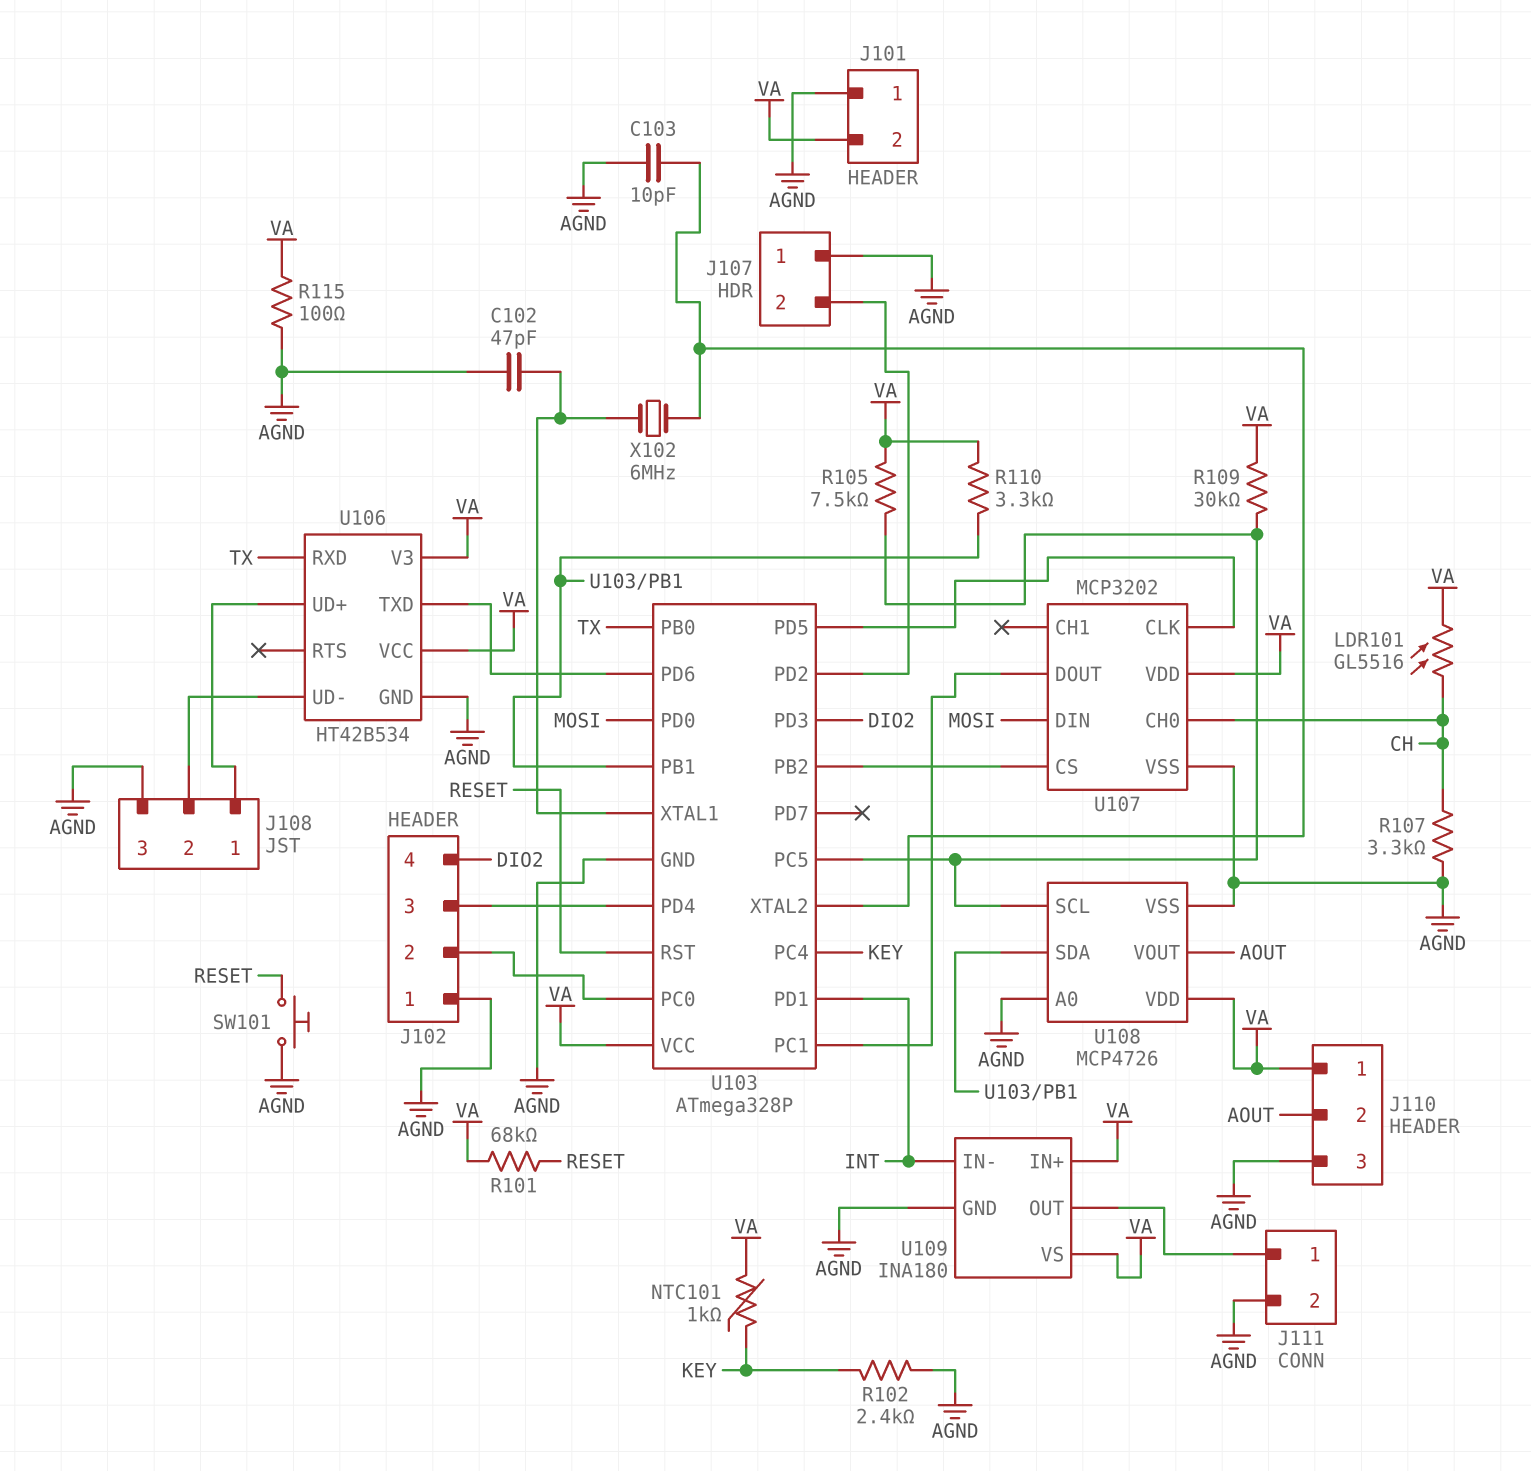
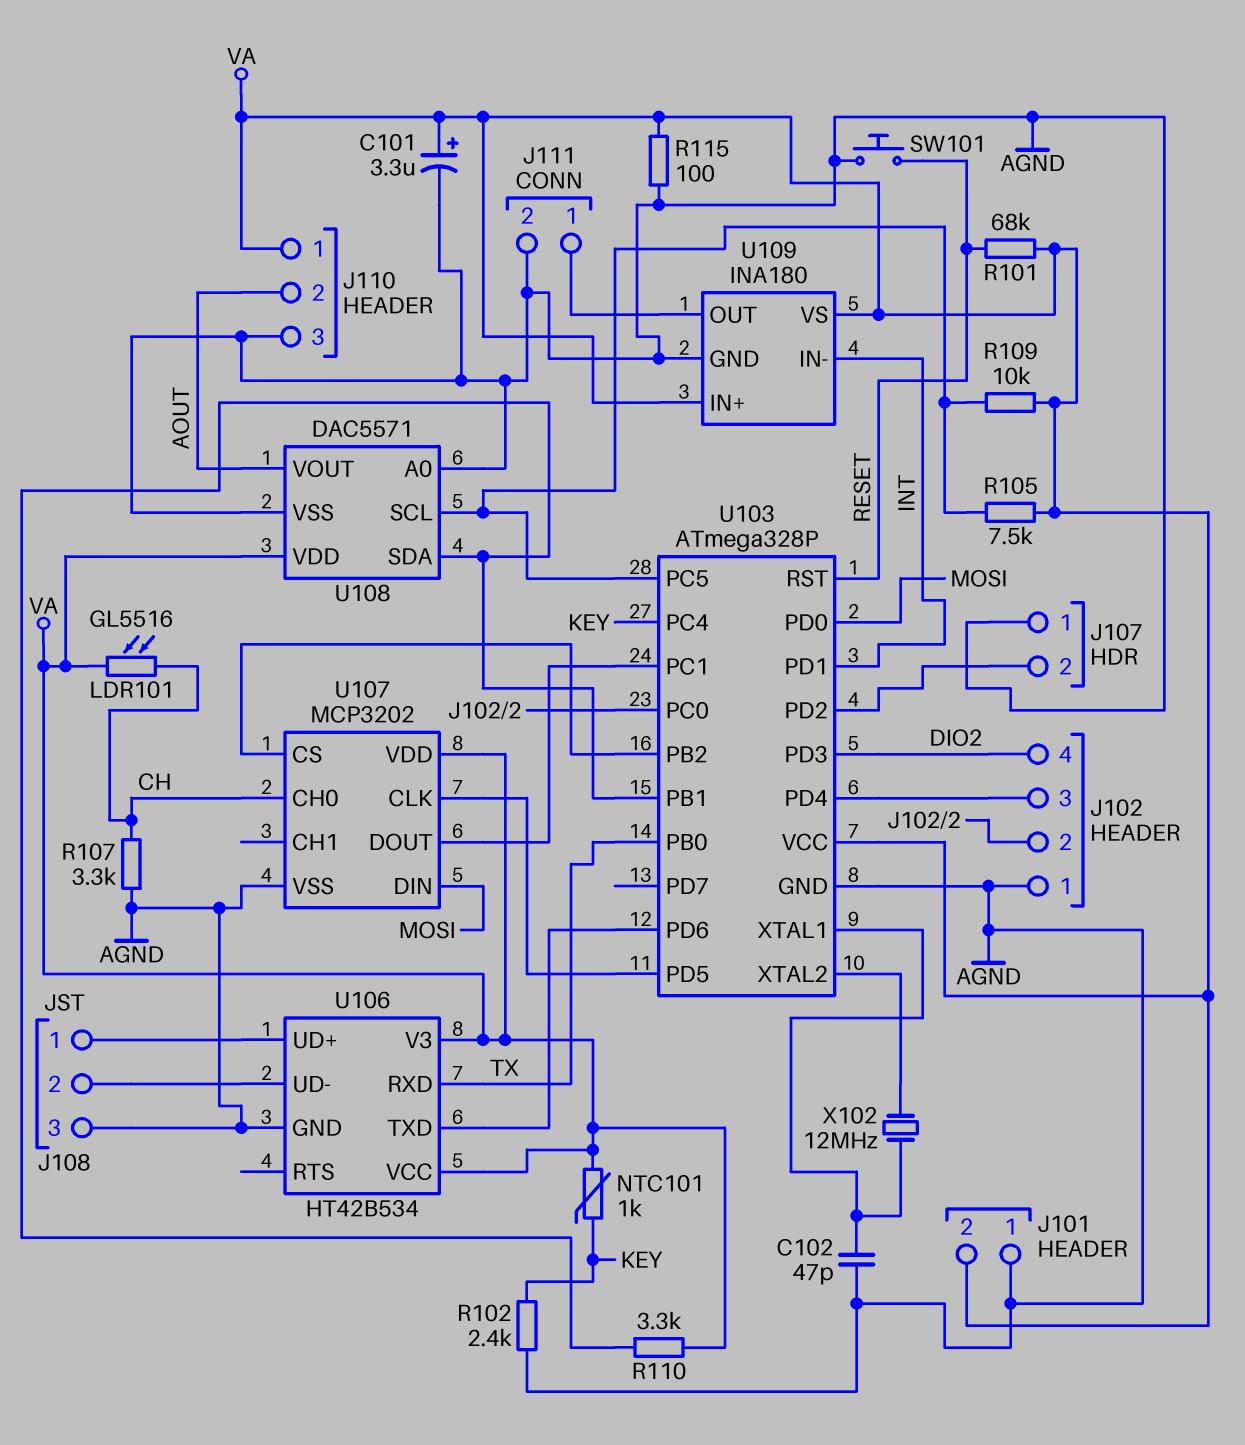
C101: none -> 3.3uF (plus VA, minus AGND)
C103: 10pF (AGND, U103/XTAL2) -> none
R109: 30k (U103/PC5, VA) -> 10k (U103/PC5, VA)
U108: MCP4726 -> DAC5571
X102: 6MHz (U103/XTAL1, U103/XTAL2) -> 12MHz (U103/XTAL1, U103/XTAL2)

